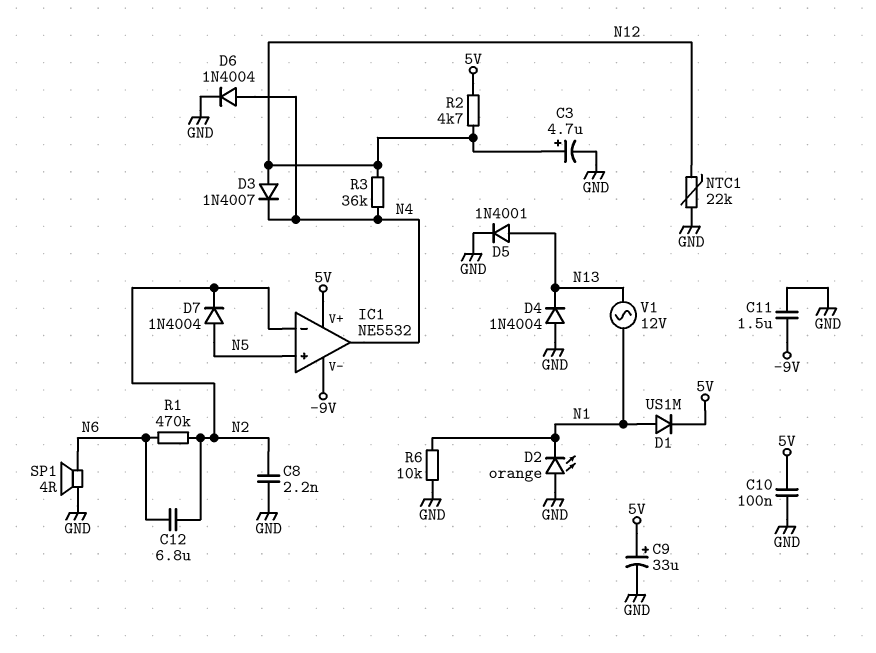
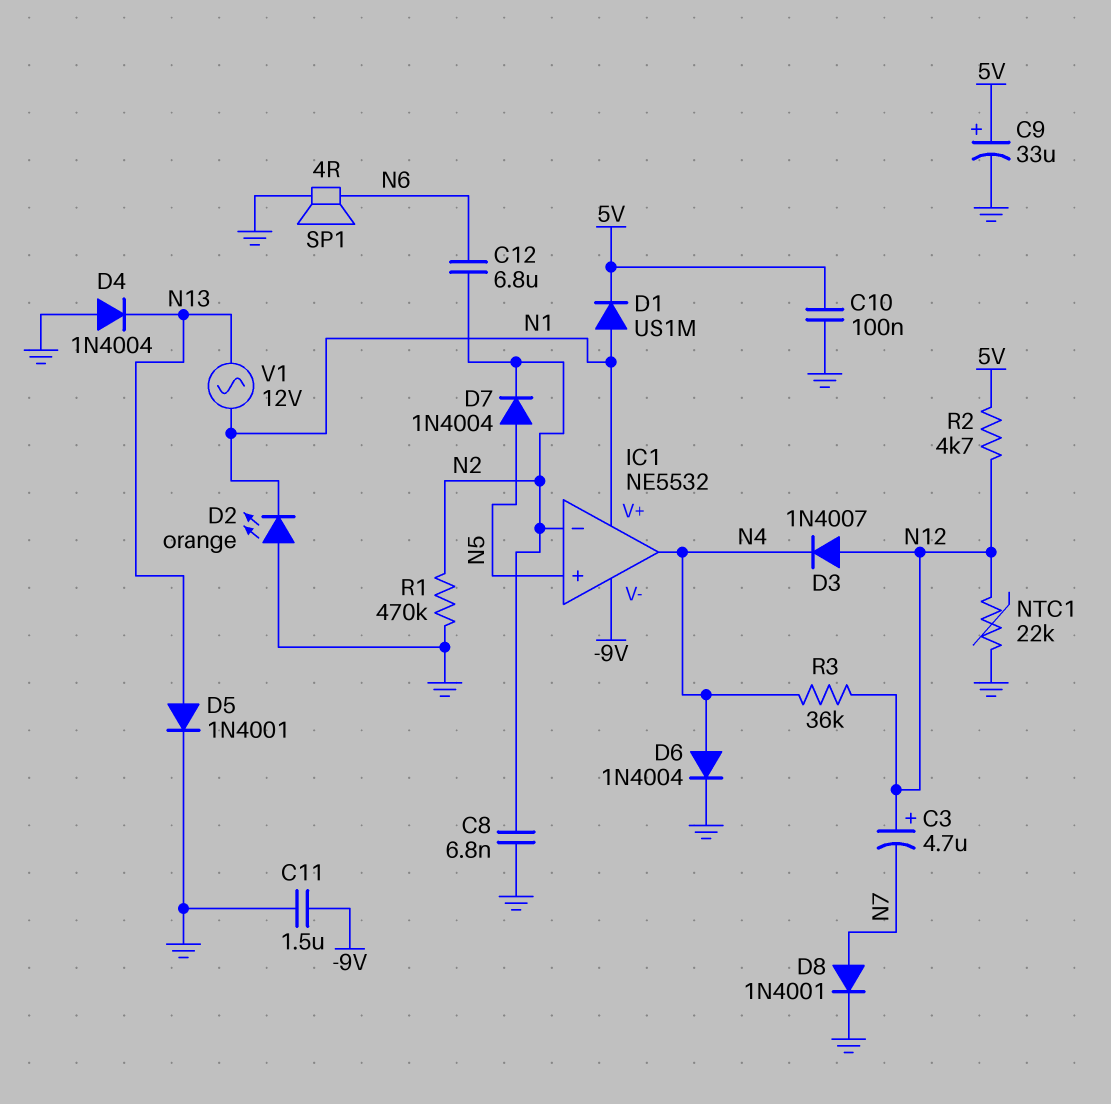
C3: 4.7uF (plus N12, minus GND) -> 4.7uF (plus N12, minus N7)
C8: 2.2nF (GND, N2) -> 6.8nF (GND, N2)
D8: none -> diode 1N4001 (A N7, K GND)
IC1 pin V+: 5V -> N1
R1: 470k (N2, N6) -> 470k (GND, N2)
R6: 10k (GND, N1) -> none

